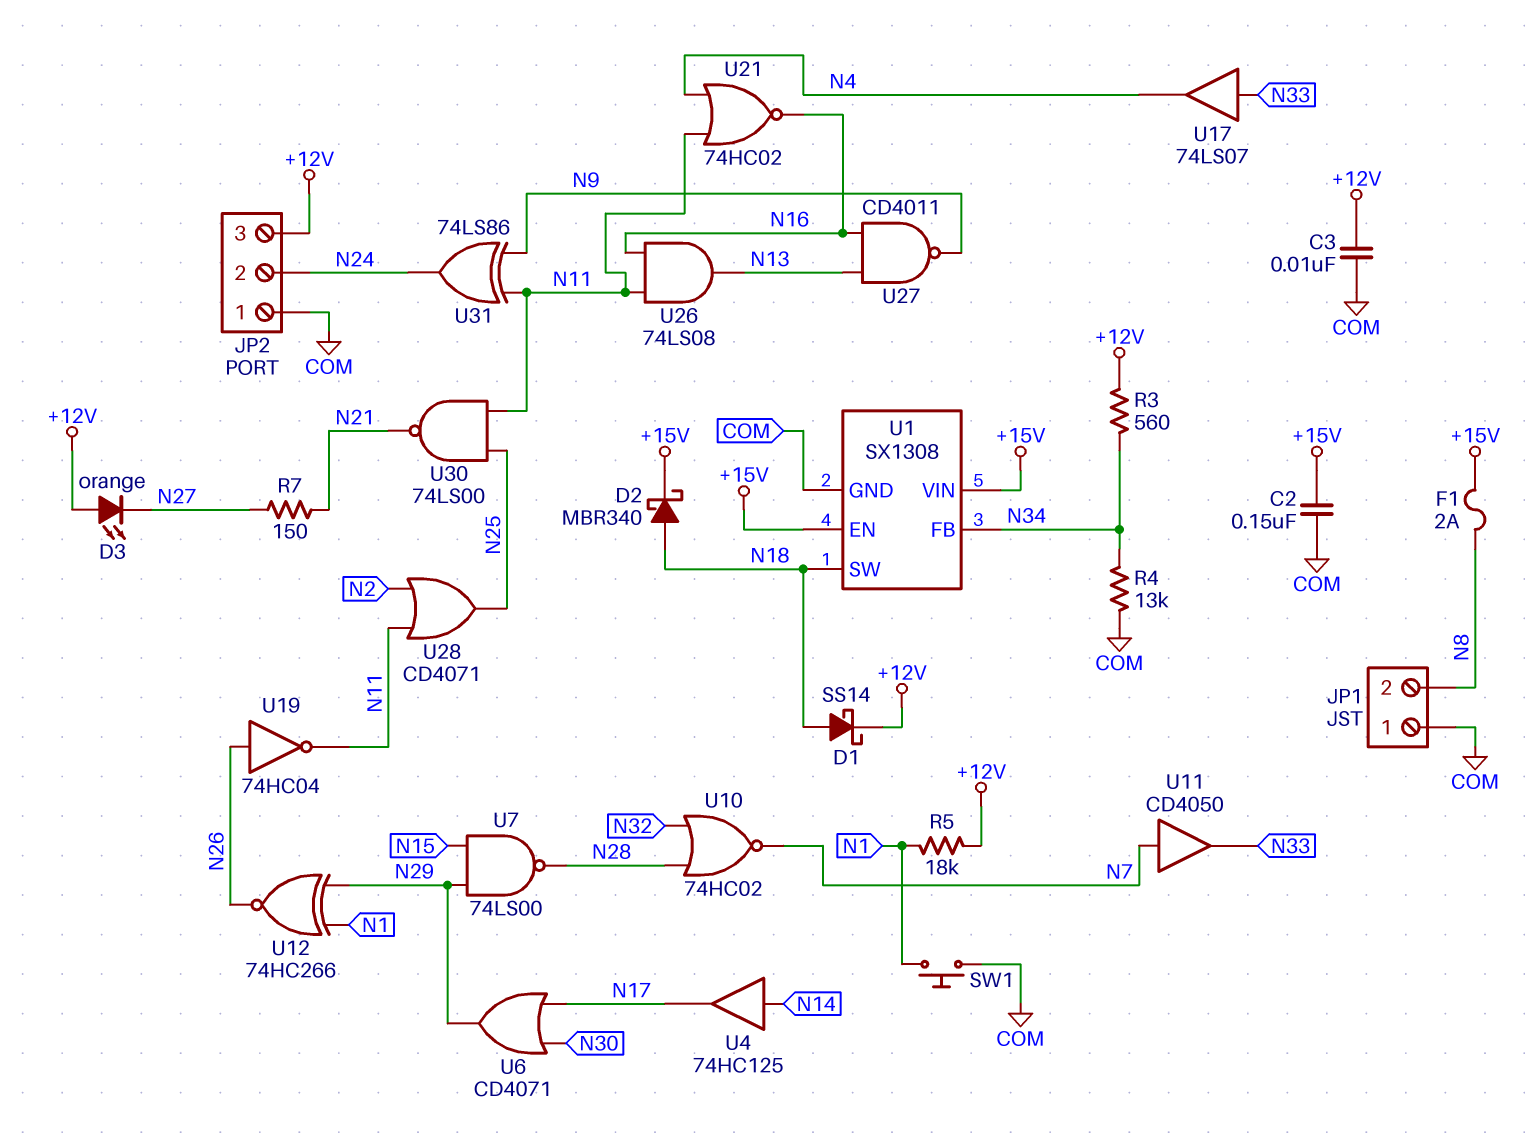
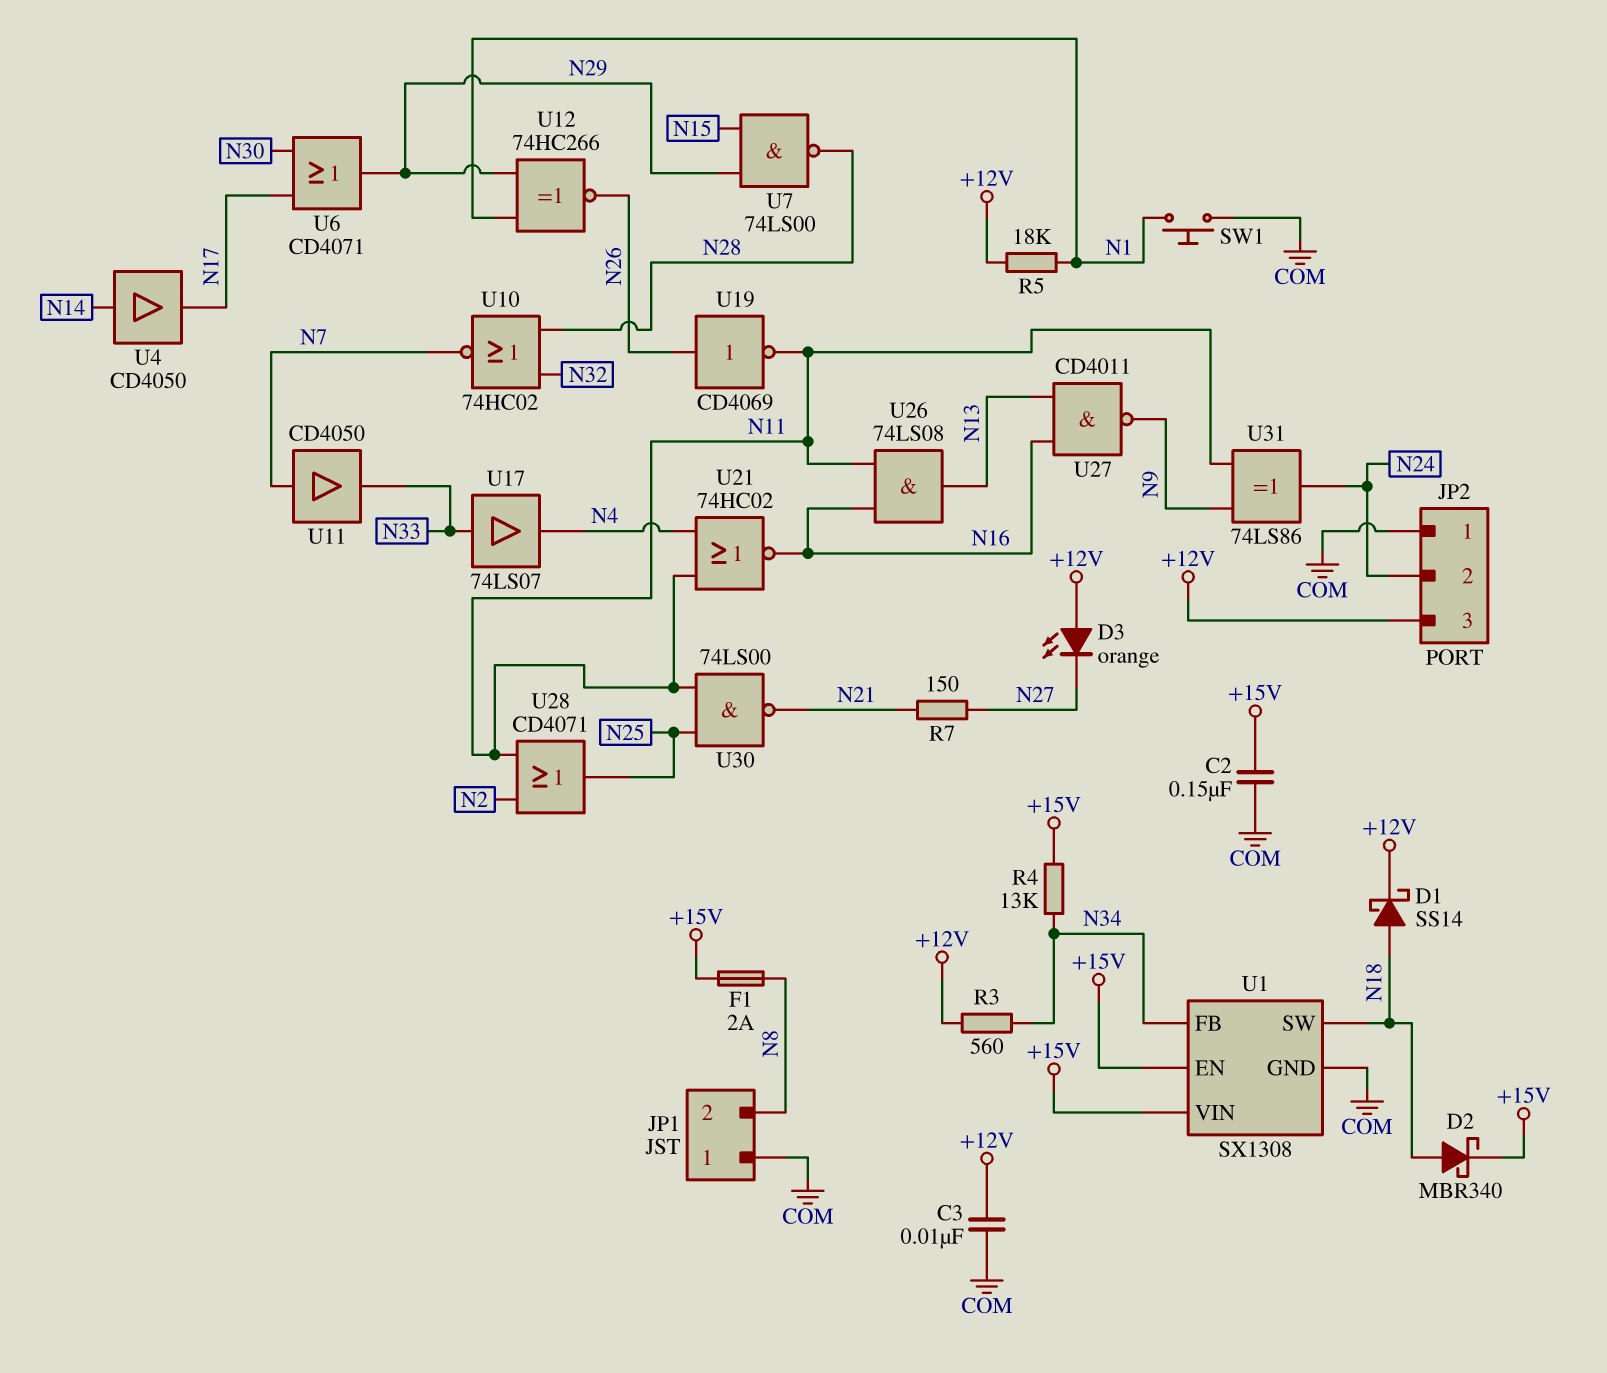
R4: 13k (COM, N34) -> 13k (+15V, N34)
U4: buffer 74HC125 (in N14, out N17) -> buffer CD4050 (in N14, out N17)
U19: NOT 74HC04 (in N26, out N11) -> NOT CD4069 (in N26, out N11)

